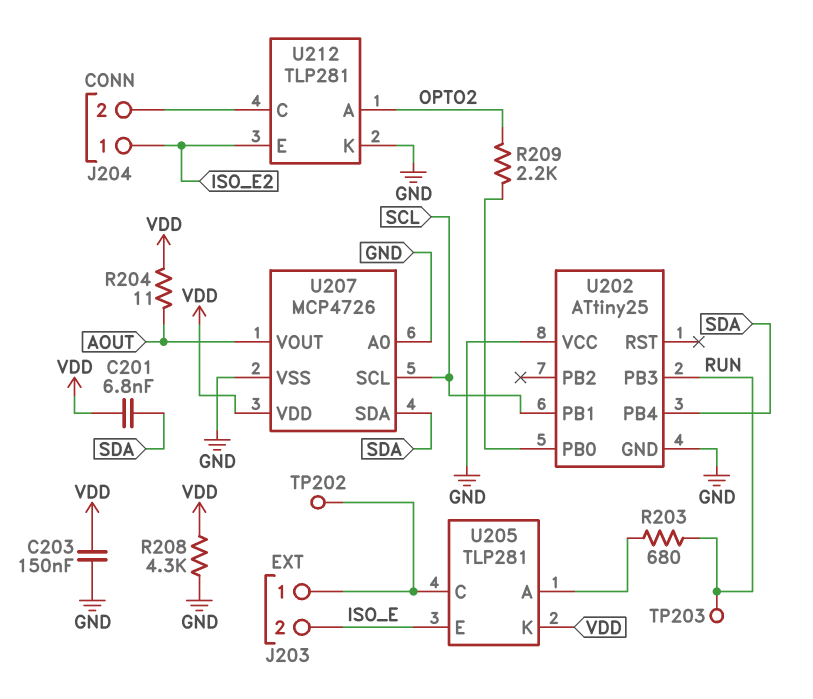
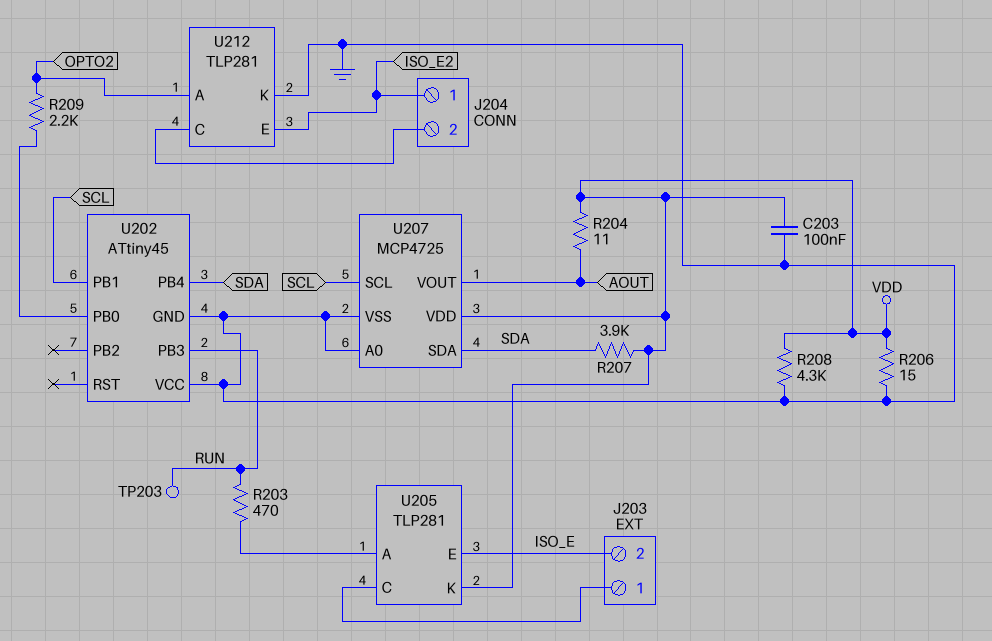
C201: 6.8nF (SDA, VDD) -> none
C203: 150nF (GND, VDD) -> 100nF (GND, VDD)
R203: 680 (RUN, U205/A) -> 470 (RUN, U205/A)
R206: none -> 15 (GND, VDD)
R207: none -> 3.9k (SDA, VDD)
TP202: test point (J203/1) -> none
U202: ATtiny25 -> ATtiny45
U207: MCP4726 -> MCP4725

